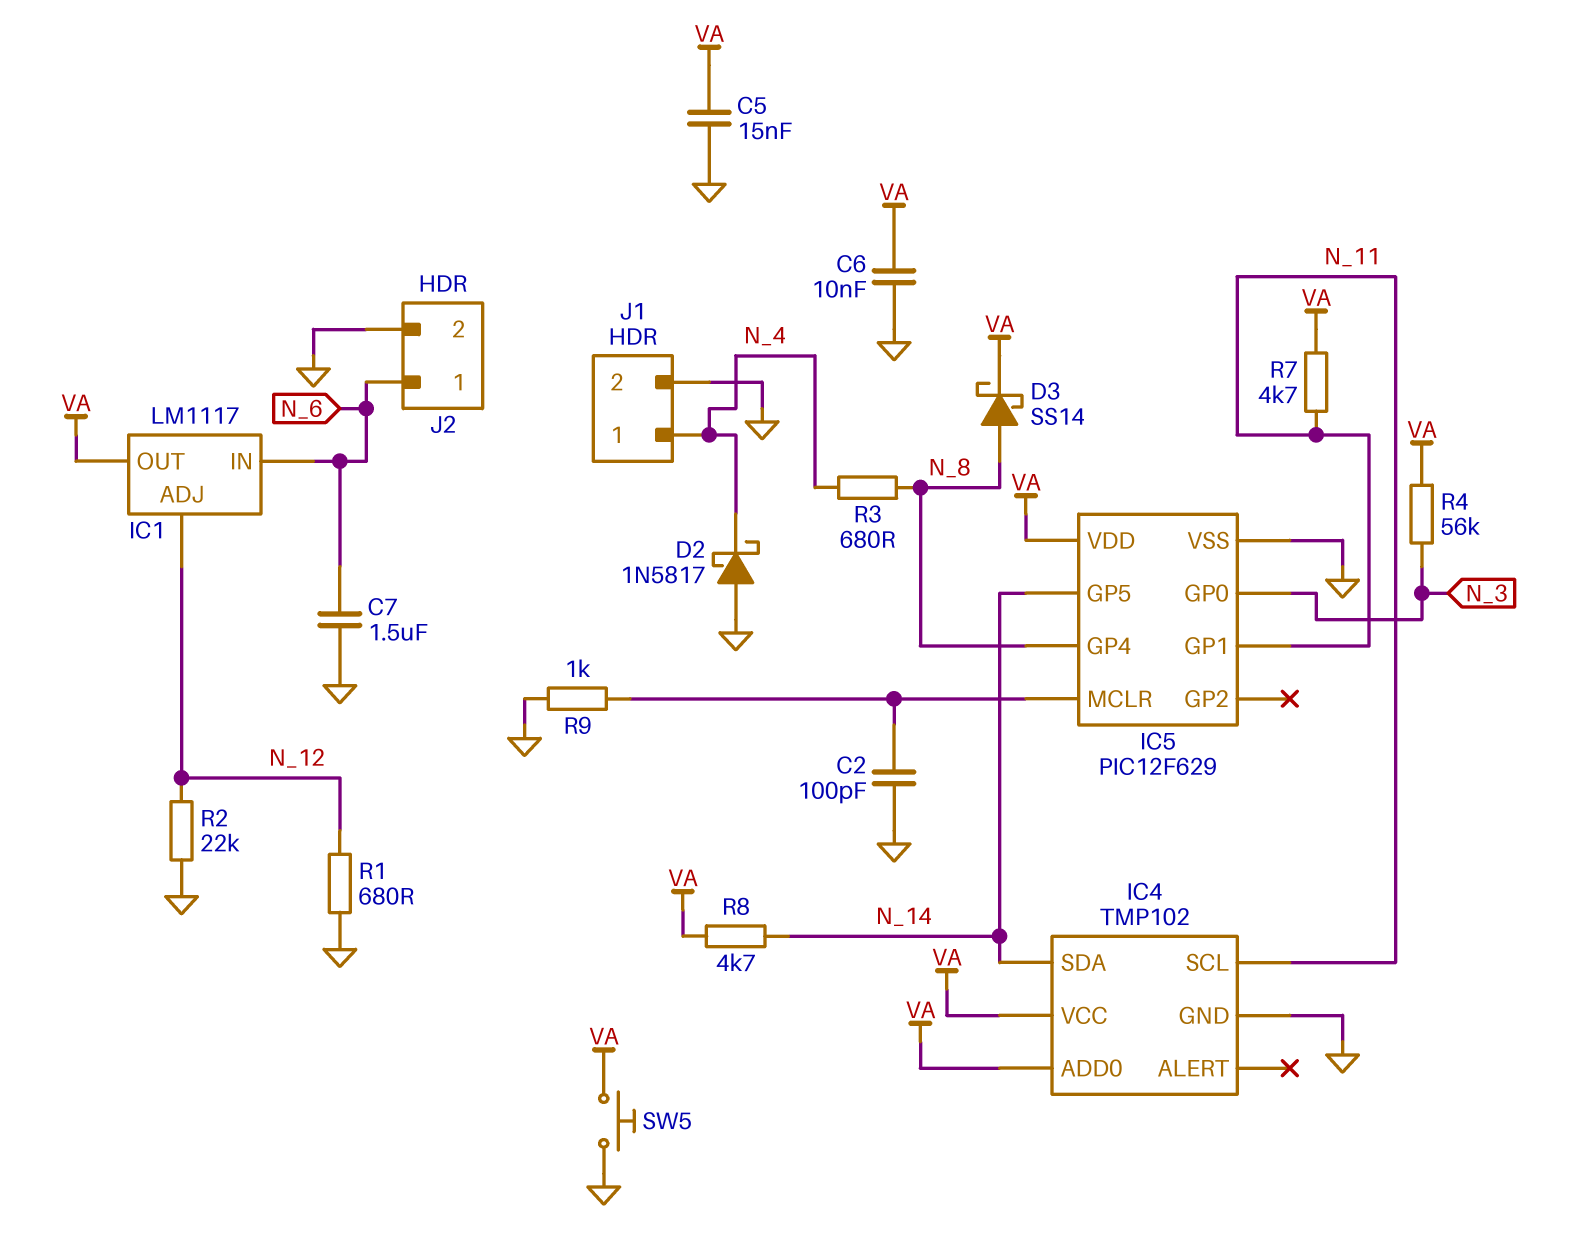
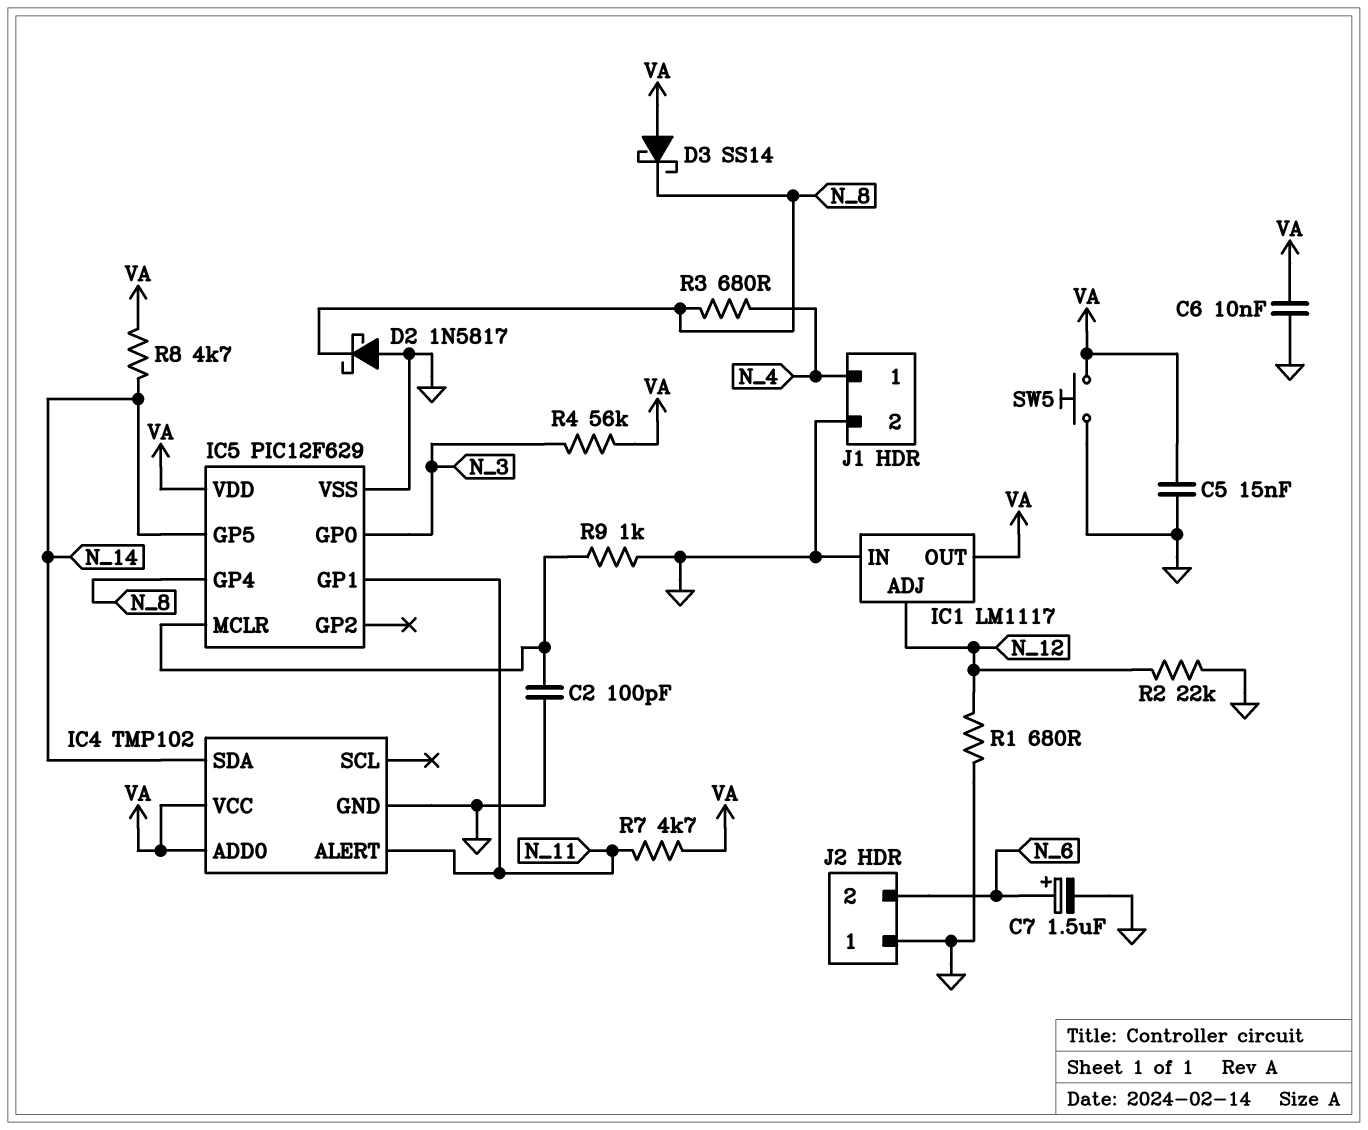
C7: 1.5uF (GND, N_6) -> 1.5uF (plus N_6, minus GND)
D2: schottky 1N5817 (A GND, K N_4) -> schottky 1N5817 (A GND, K N_8)
D3: schottky SS14 (A N_8, K VA) -> schottky SS14 (A VA, K N_8)
IC1 pin IN: N_6 -> GND
IC4 pin ALERT: none -> N_11
IC4 pin SCL: N_11 -> none
J2 pin 1: N_6 -> GND
J2 pin 2: GND -> N_6

